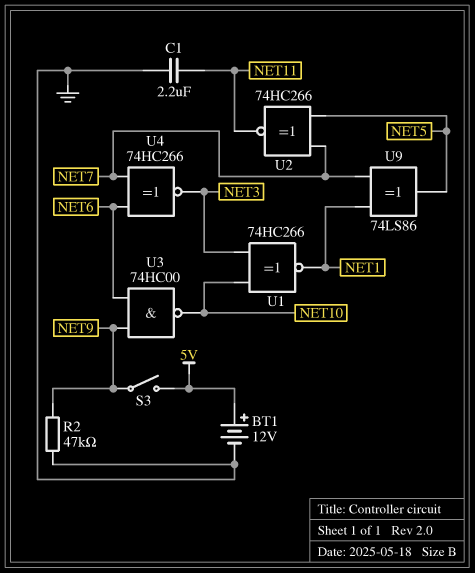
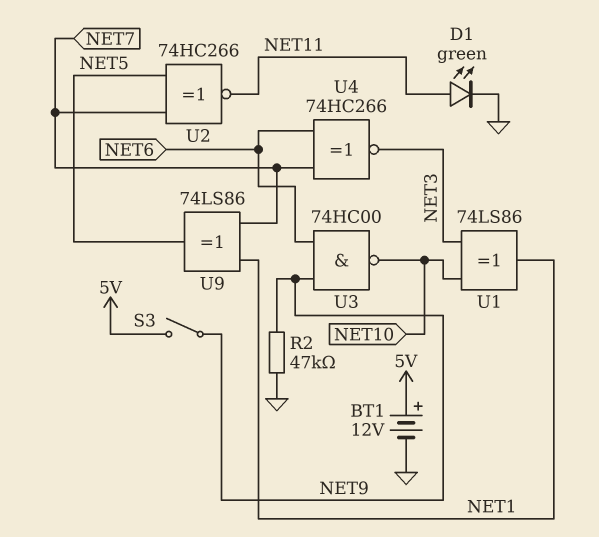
C1: 2.2uF (GND, NET11) -> none
D1: none -> LED green (A NET11, K GND)
U1: XNOR 74HC266 (in NET3, in NET10, out NET1) -> XOR 74LS86 (in NET3, in NET10, out NET1)

